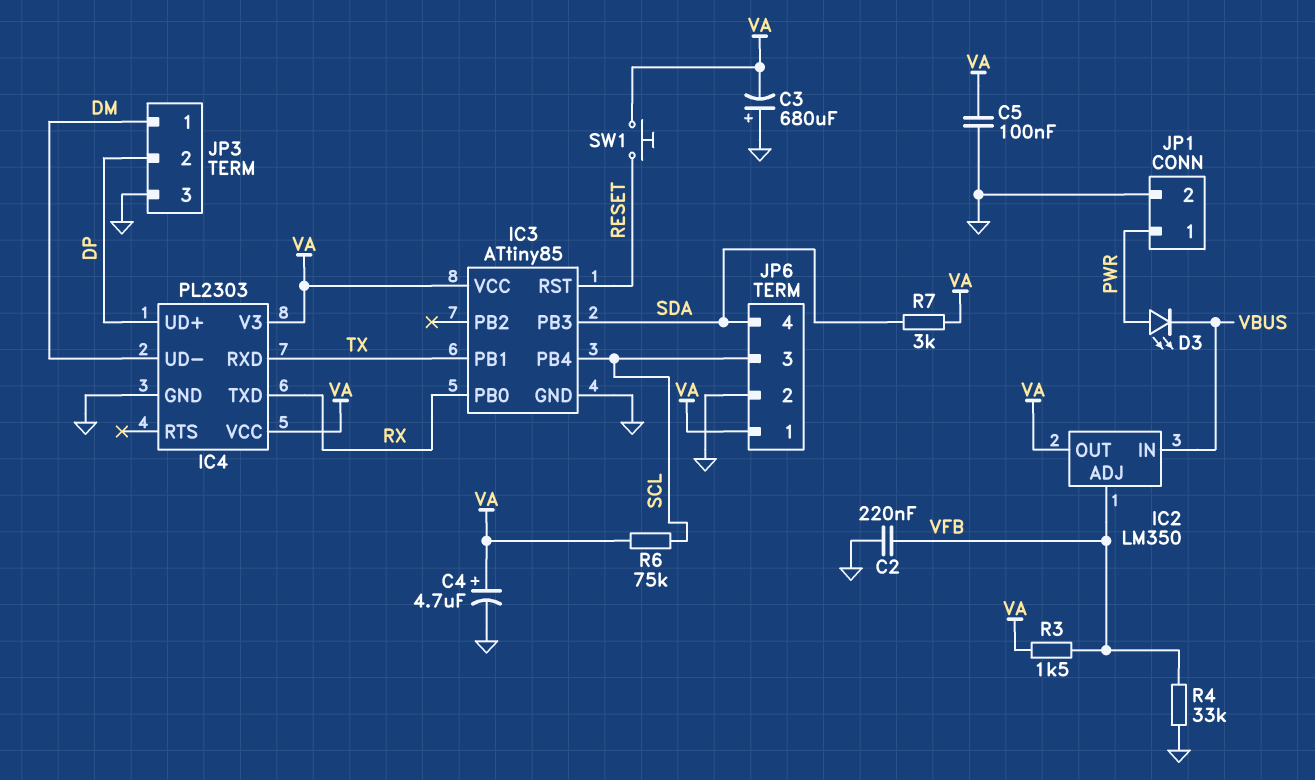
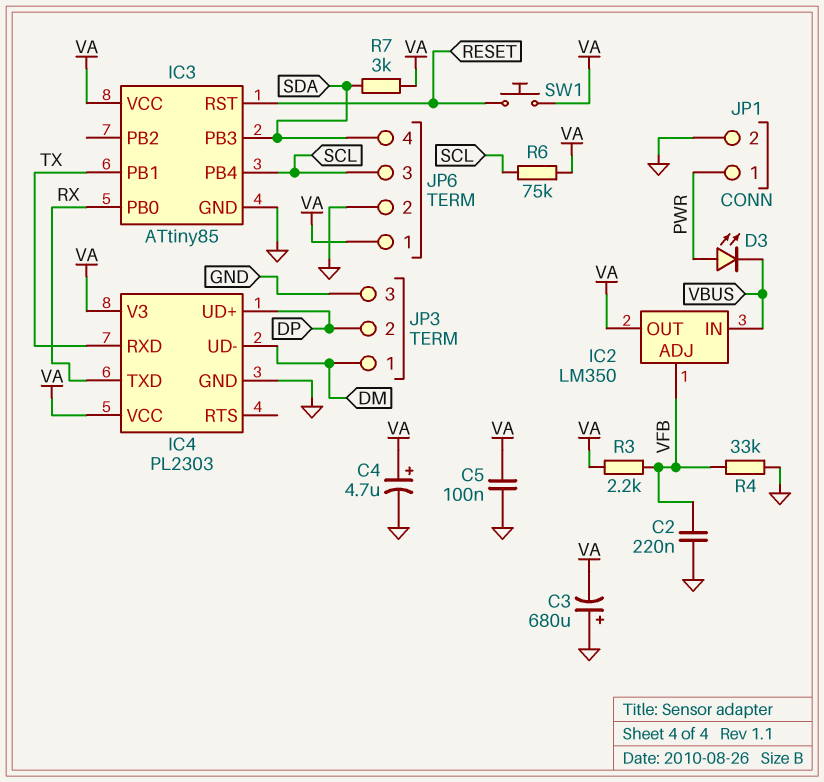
R3: 1.5k (VA, VFB) -> 2.2k (VA, VFB)

